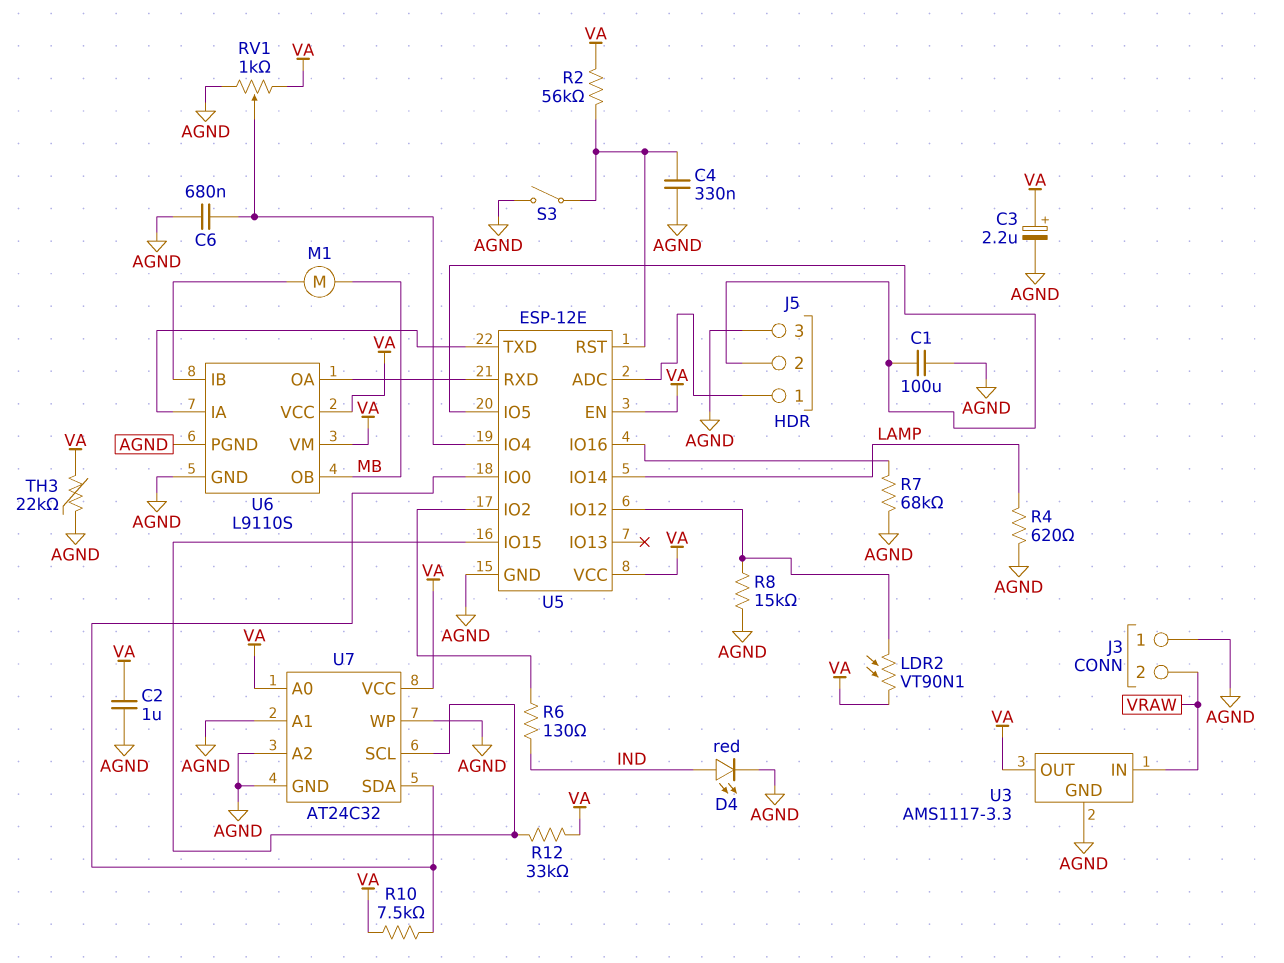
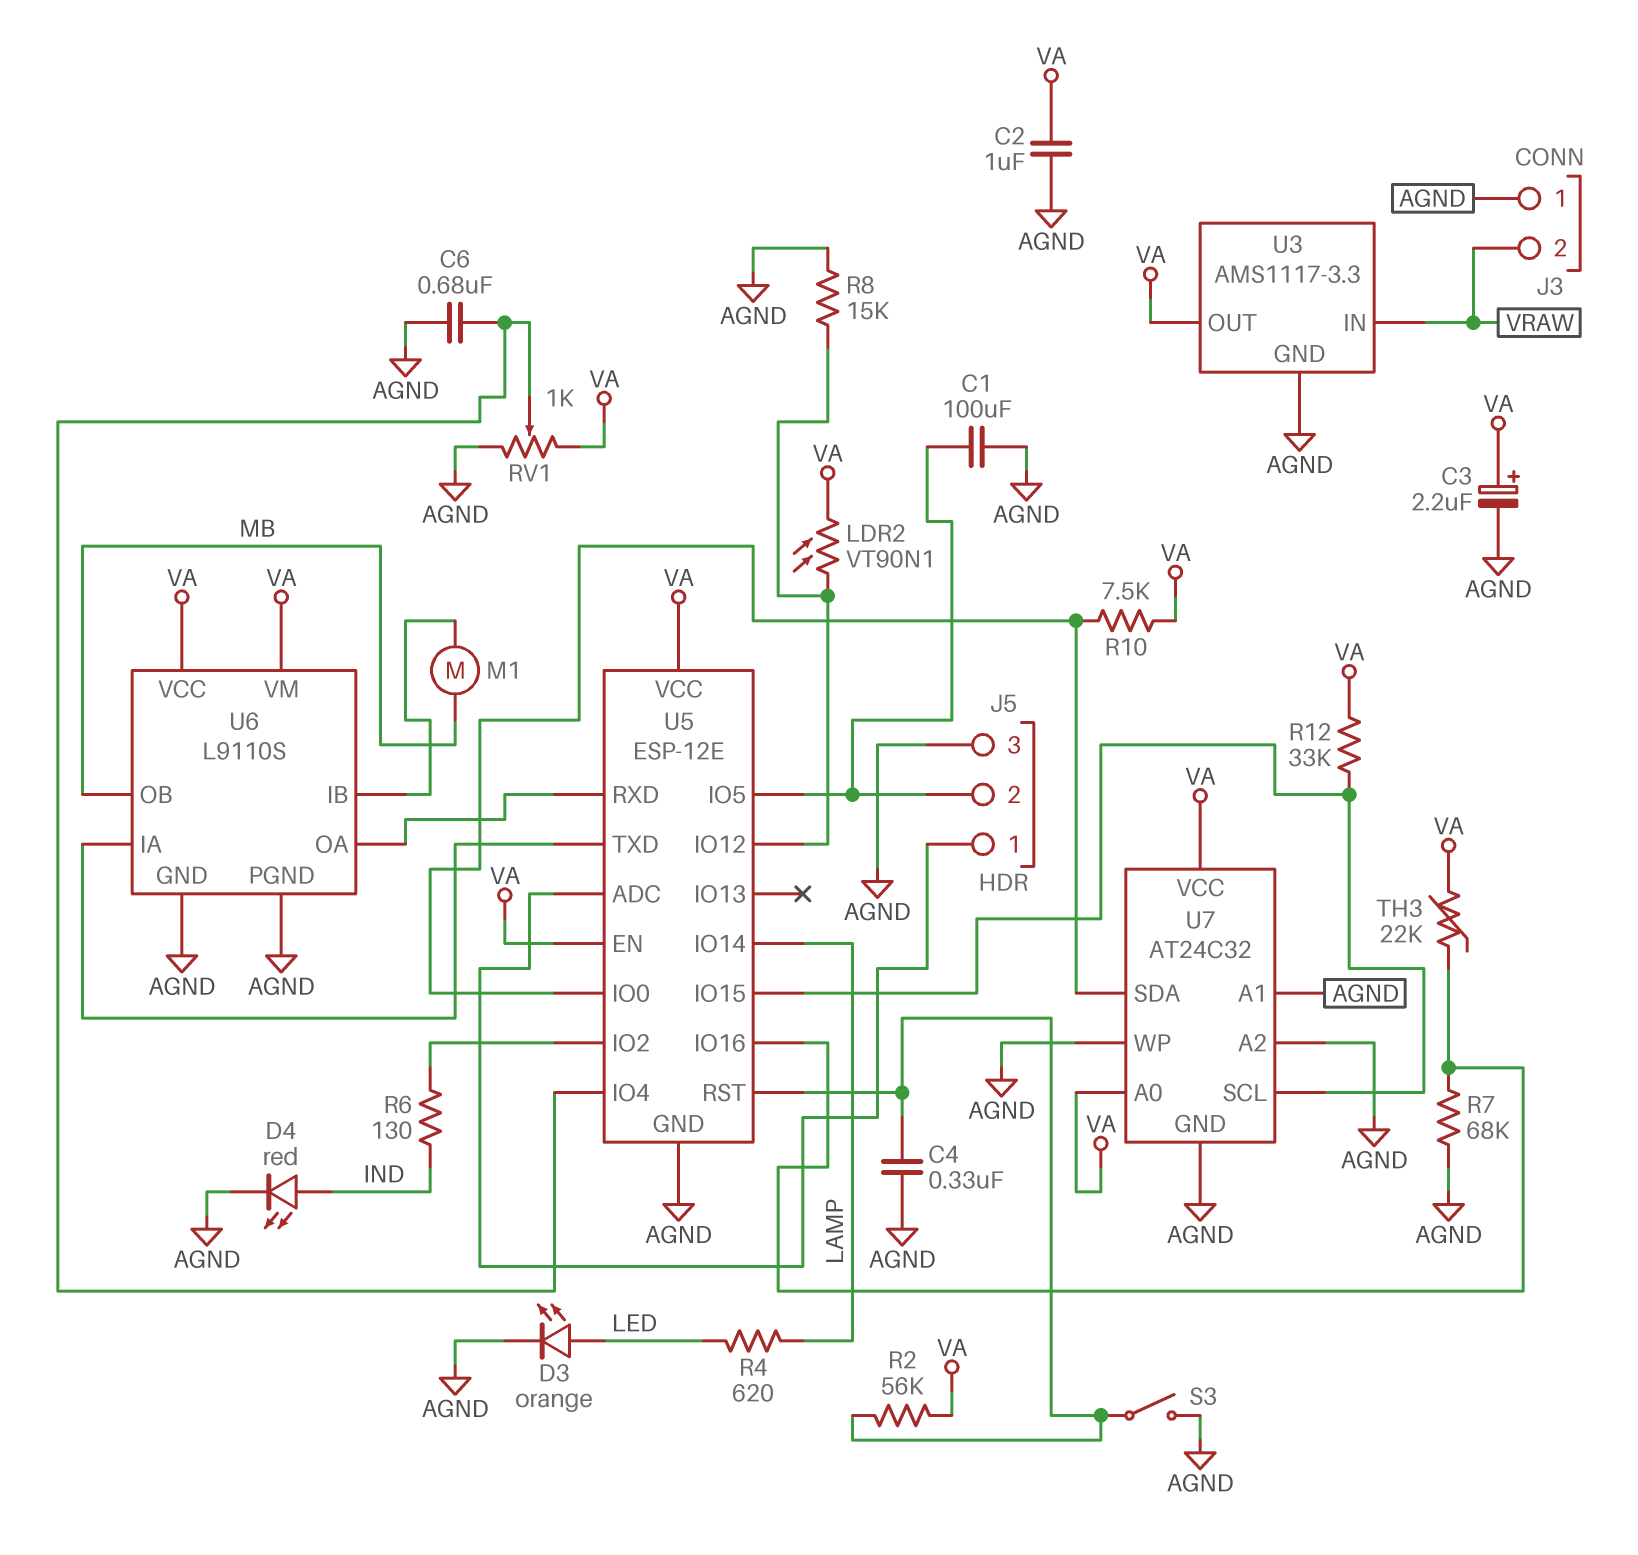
D3: none -> LED orange (A LED, K AGND)
R4: 620 (AGND, LAMP) -> 620 (LAMP, LED)
TH3: 22k (AGND, VA) -> 22k (U5/IO16, VA)

